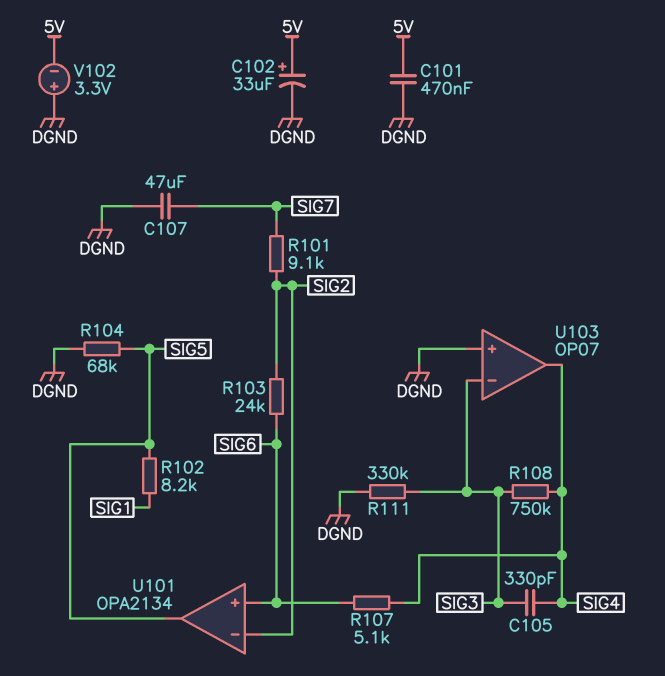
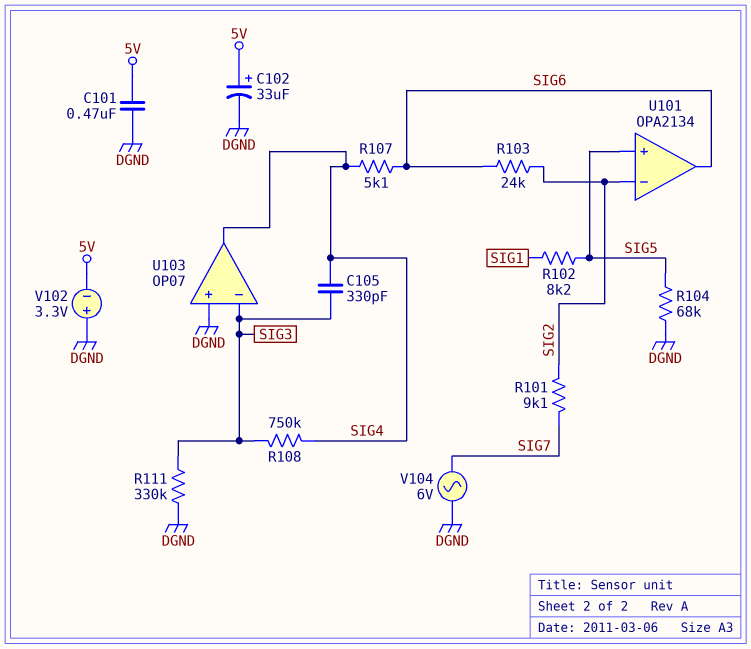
C107: 47uF (DGND, SIG7) -> none
U101 pin in+: SIG6 -> SIG5
U101 pin out: SIG5 -> SIG6
V104: none -> AC 6V (DGND, SIG7)

